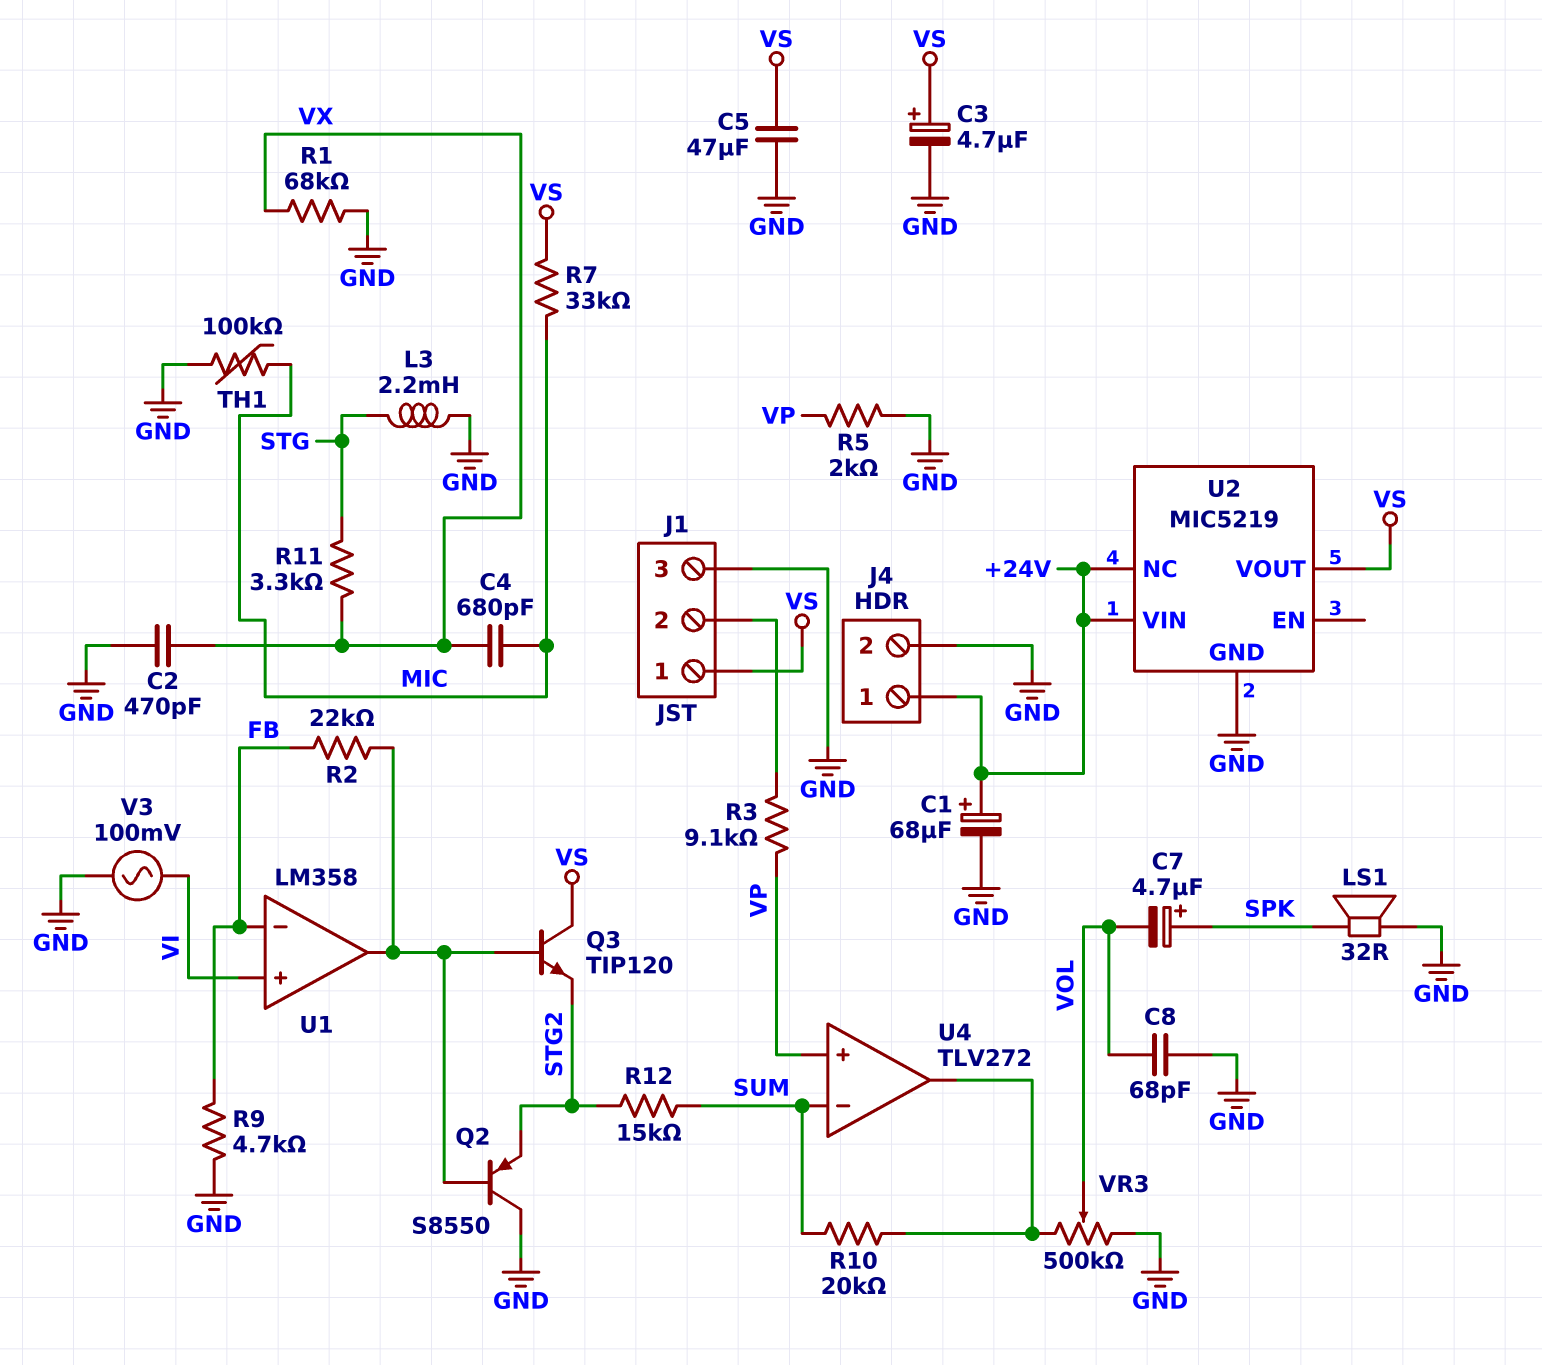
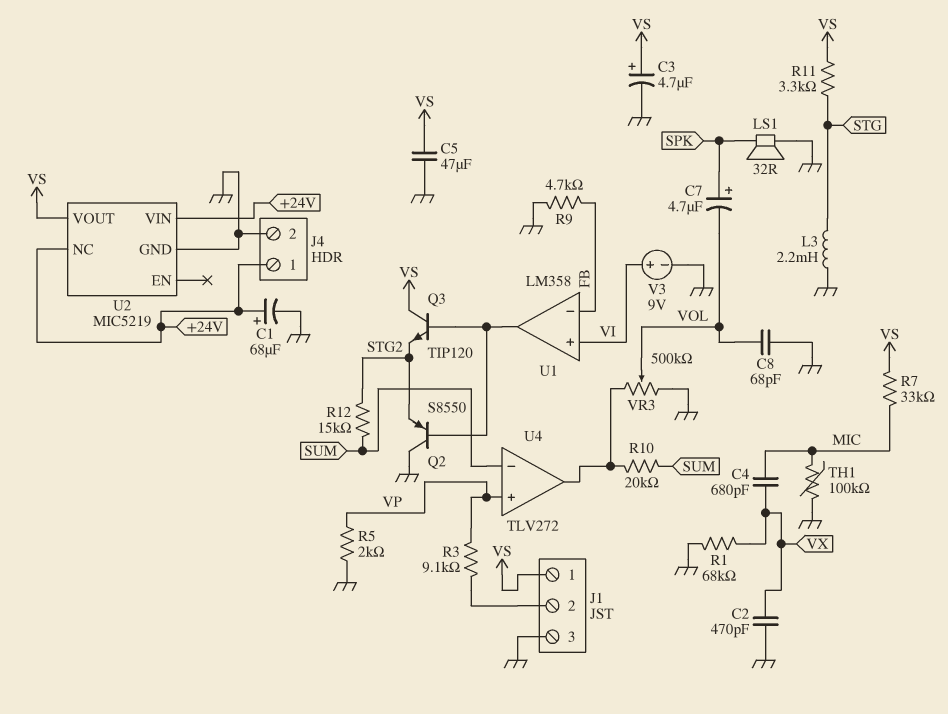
R2: 22k (FB, U1/out) -> none
R11: 3.3k (STG, VX) -> 3.3k (STG, VS)
V3: AC 100mV (GND, VI) -> 9V (plus VI, minus GND)

